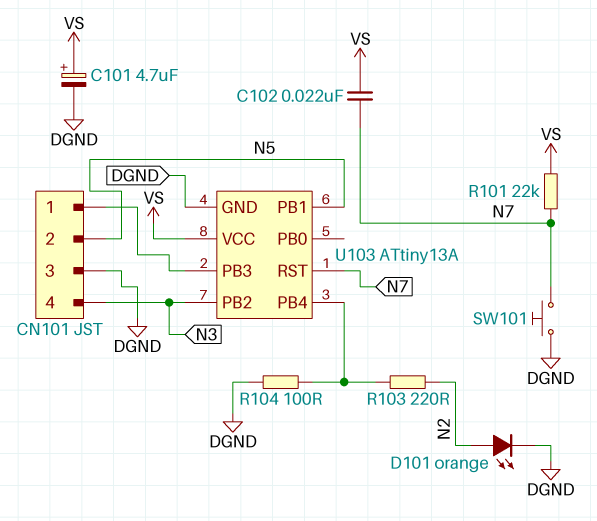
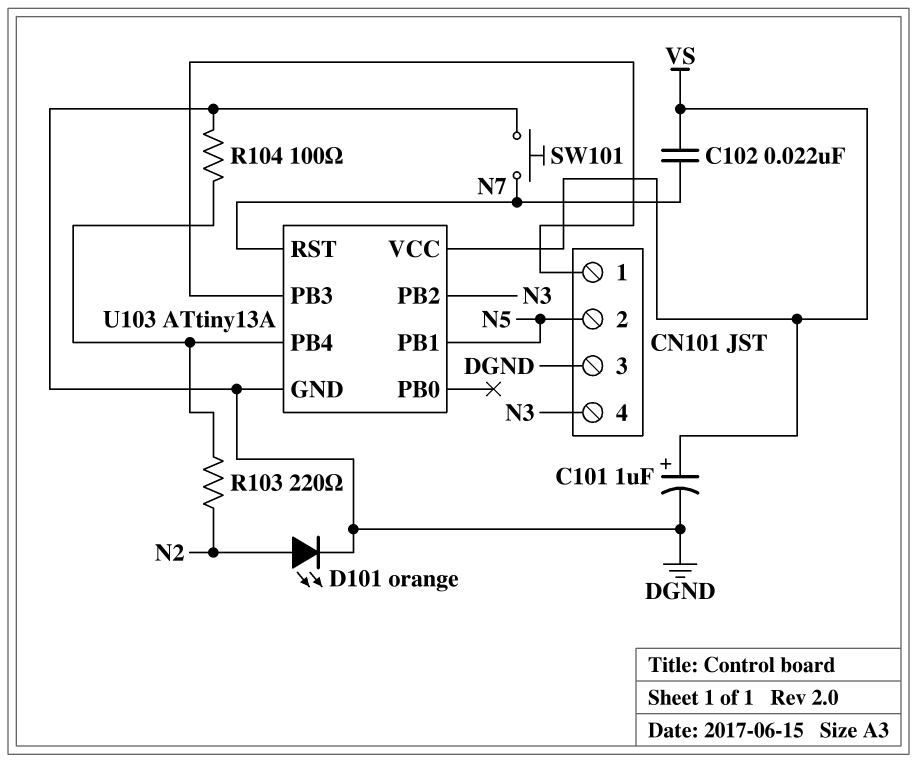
C101: 4.7uF (plus VS, minus DGND) -> 1uF (plus VS, minus DGND)
R101: 22k (N7, VS) -> none

